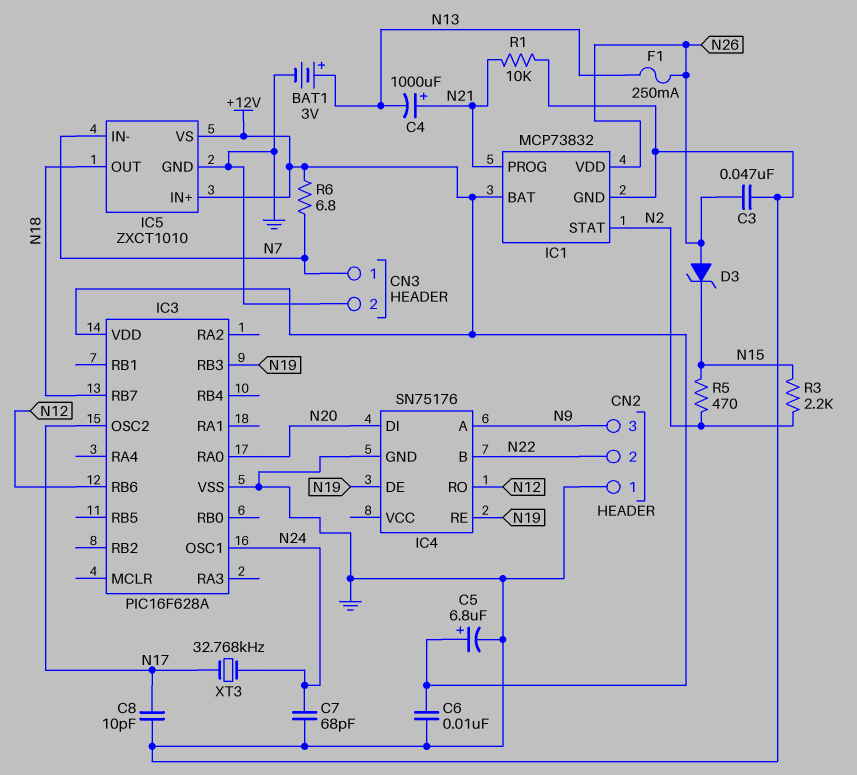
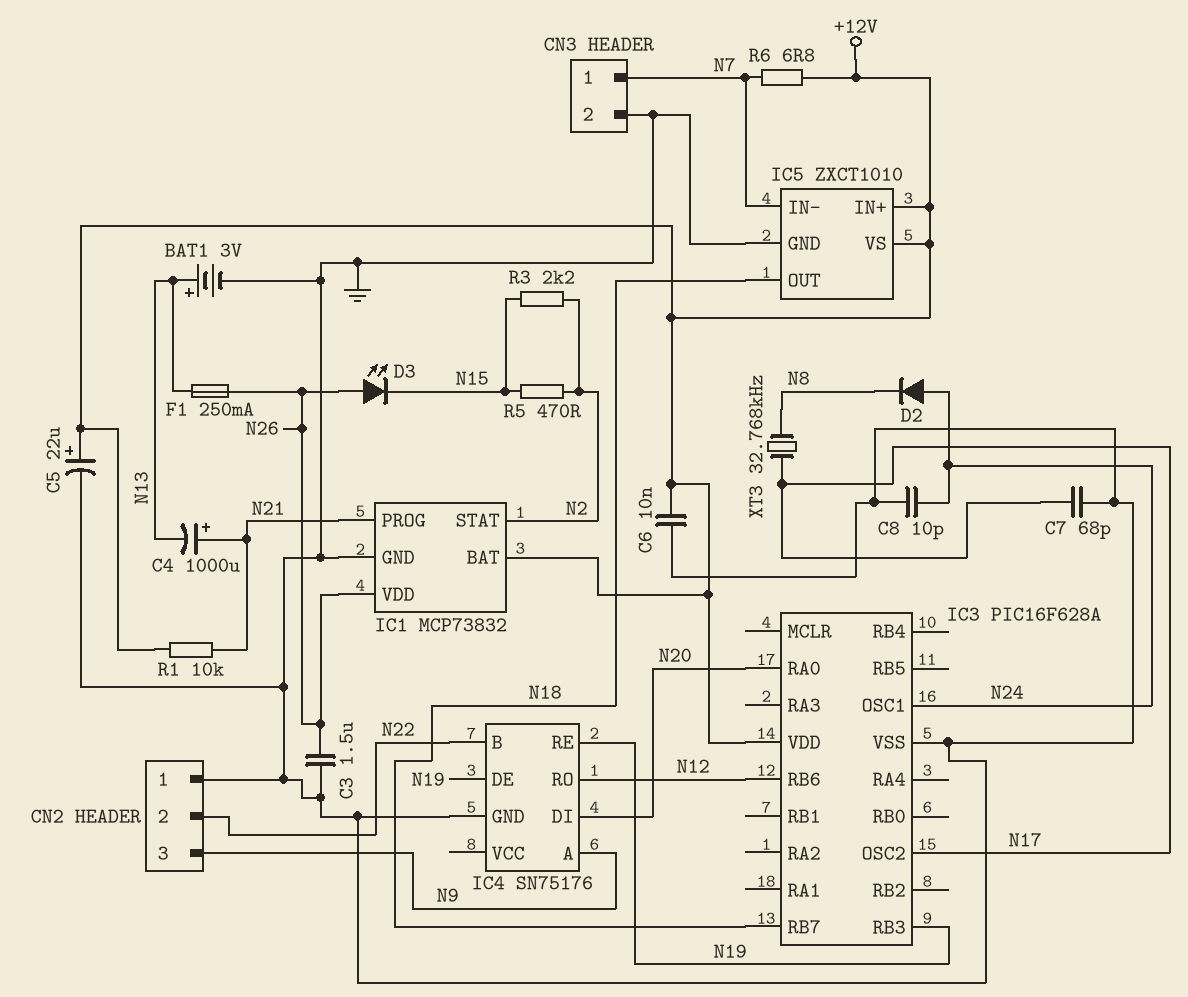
C3: 47nF (GND, N26) -> 1.5uF (GND, N26)
C5: 6.8uF (plus +12V, minus GND) -> 22uF (plus +12V, minus GND)
C7: 68pF (GND, N24) -> 68pF (GND, N17)
C8: 10pF (GND, N17) -> 10pF (GND, N24)
D2: none -> diode (A N24, K N8)
D3: zener (A N26, K N15) -> LED (A N26, K N15)
R1: 10k (GND, N21) -> 10k (+12V, N21)
XT3: 32.768kHz (N17, N24) -> 32.768kHz (N8, N17)

